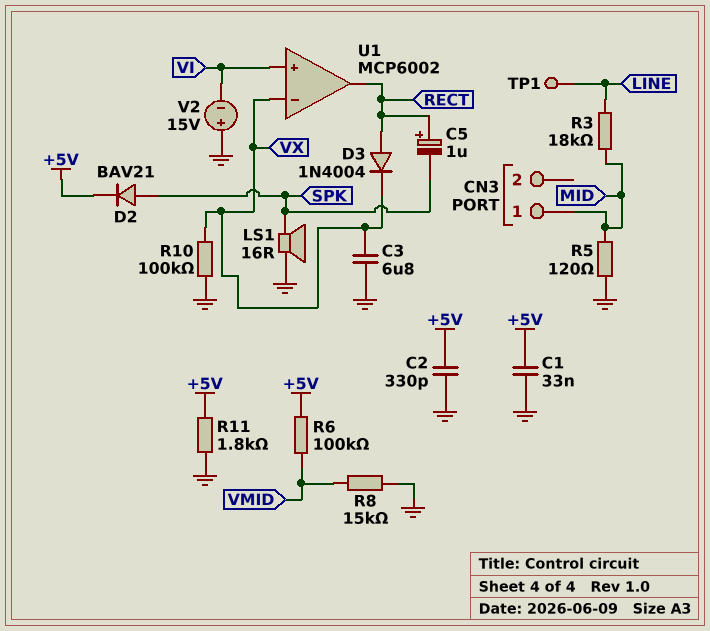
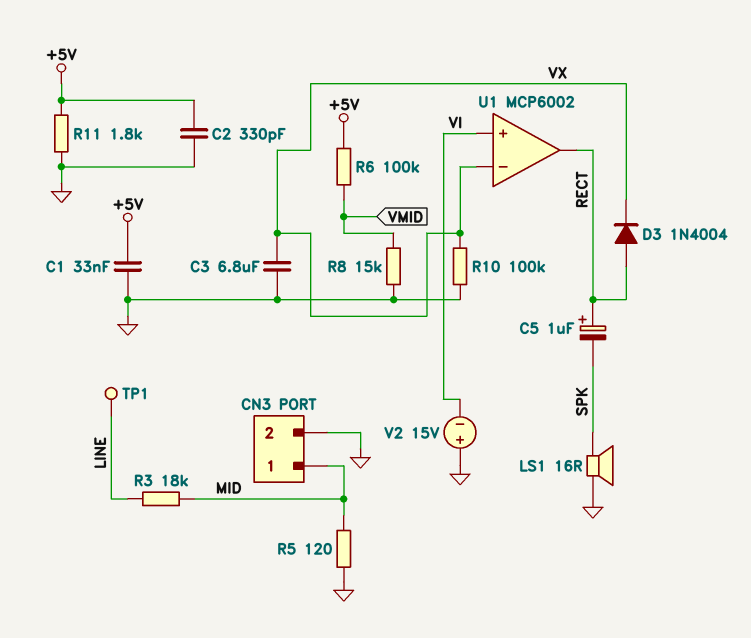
CN3 pin 2: none -> GND
D2: diode BAV21 (A SPK, K +5V) -> none

